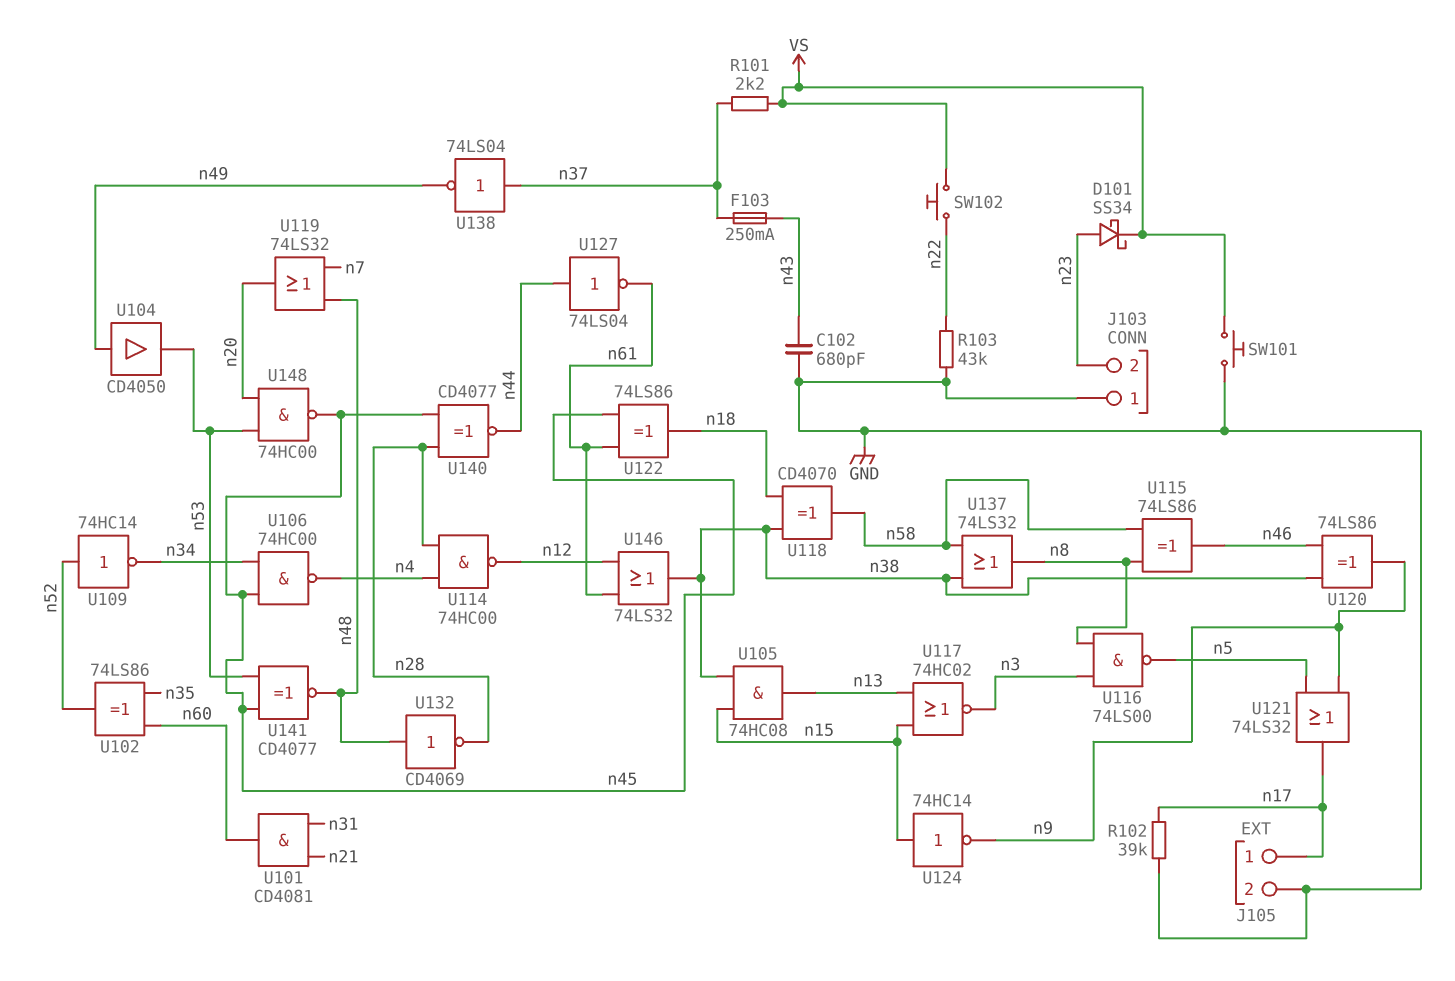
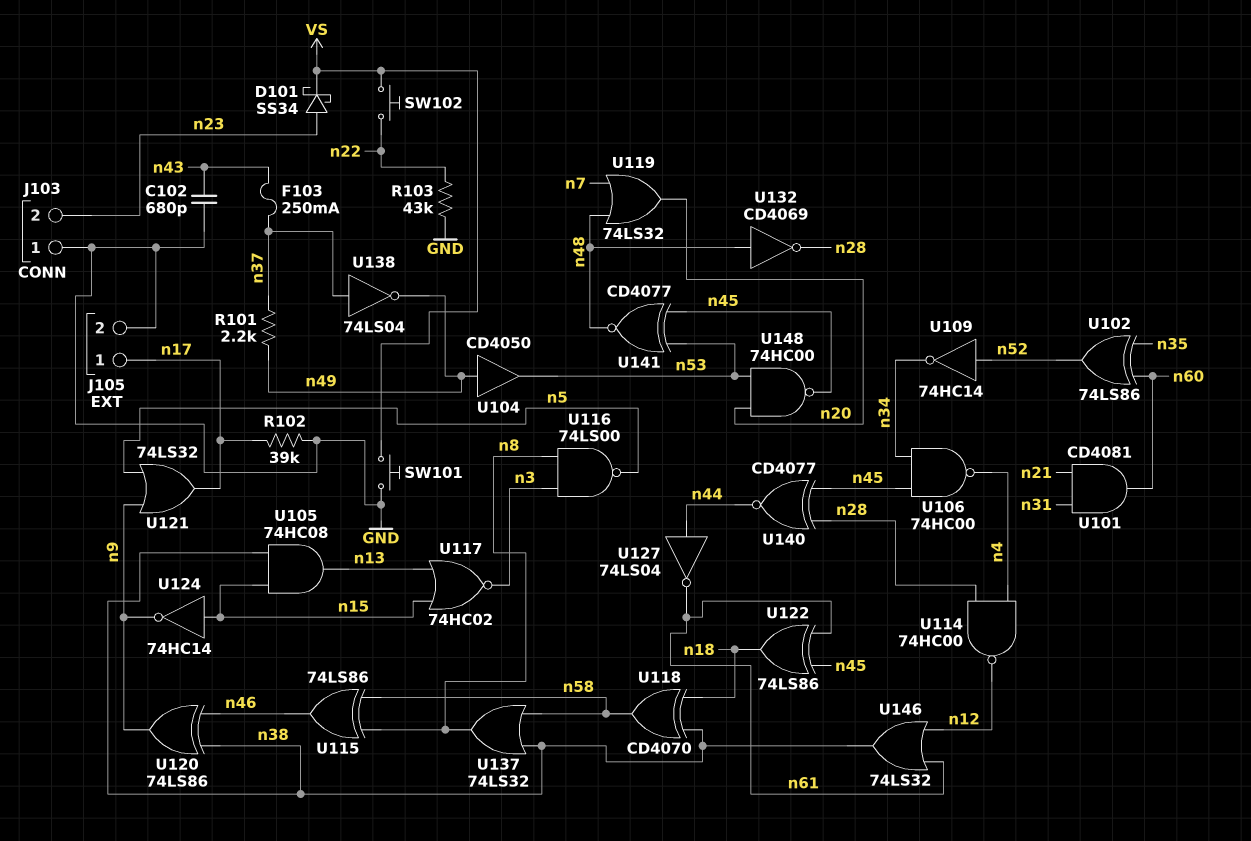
R101: 2.2k (VS, n37) -> 2.2k (n37, n49)

